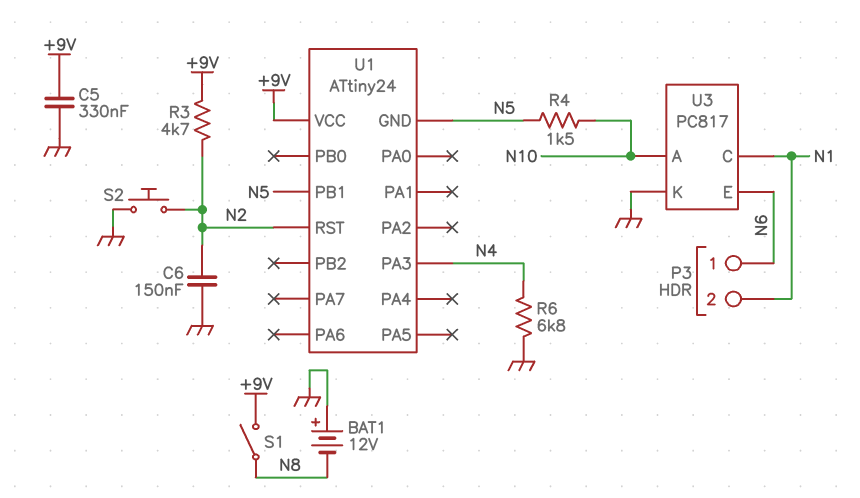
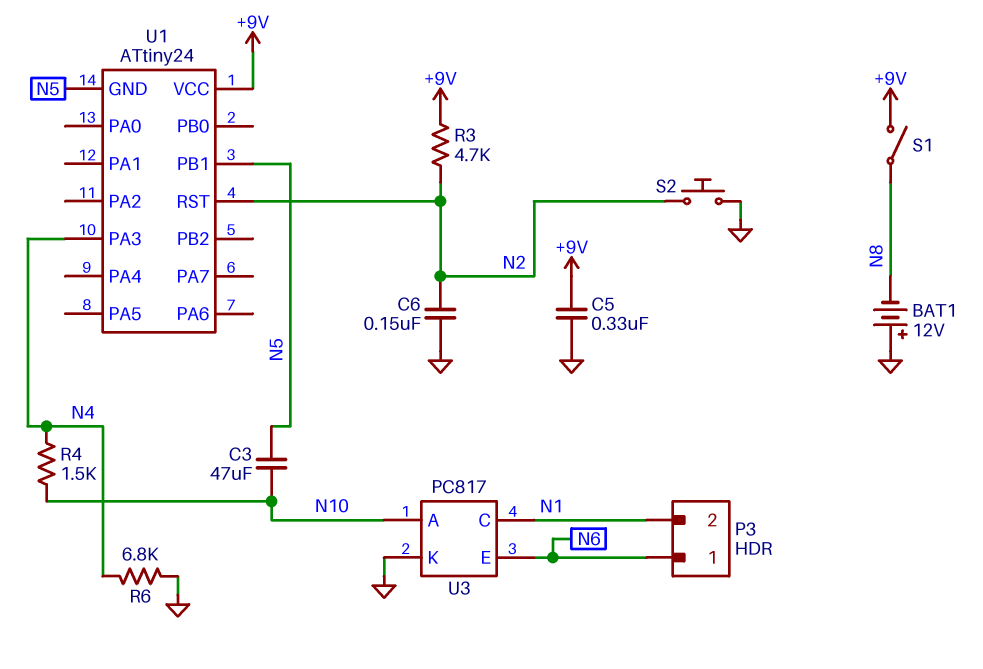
C3: none -> 47uF (N5, N10)
R4: 1.5k (N5, N10) -> 1.5k (N4, N10)

